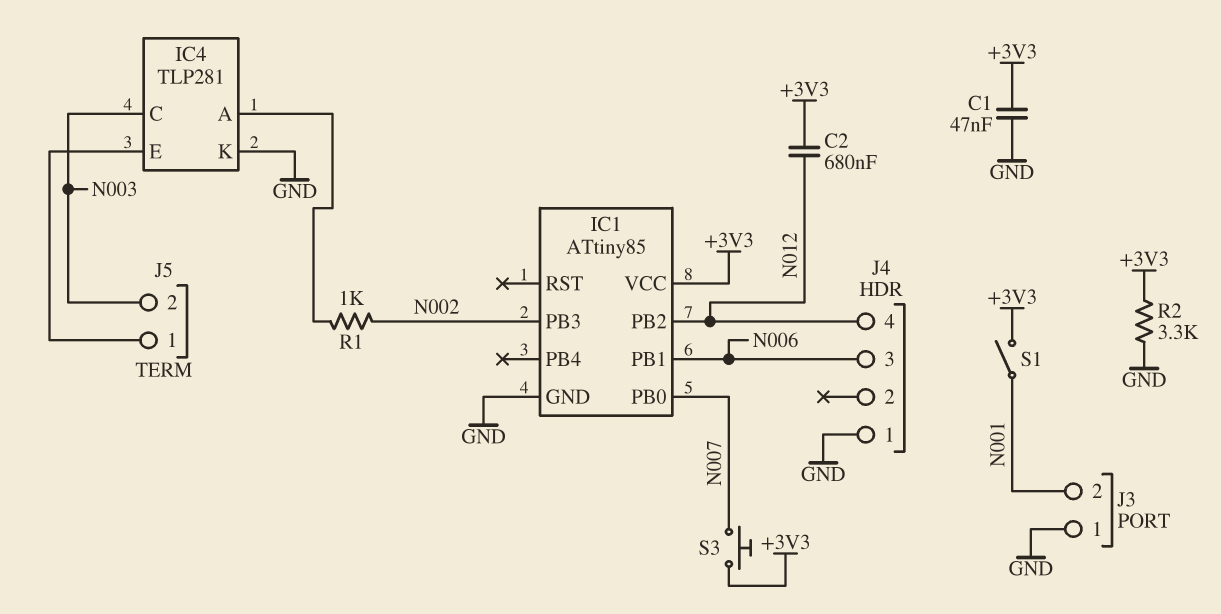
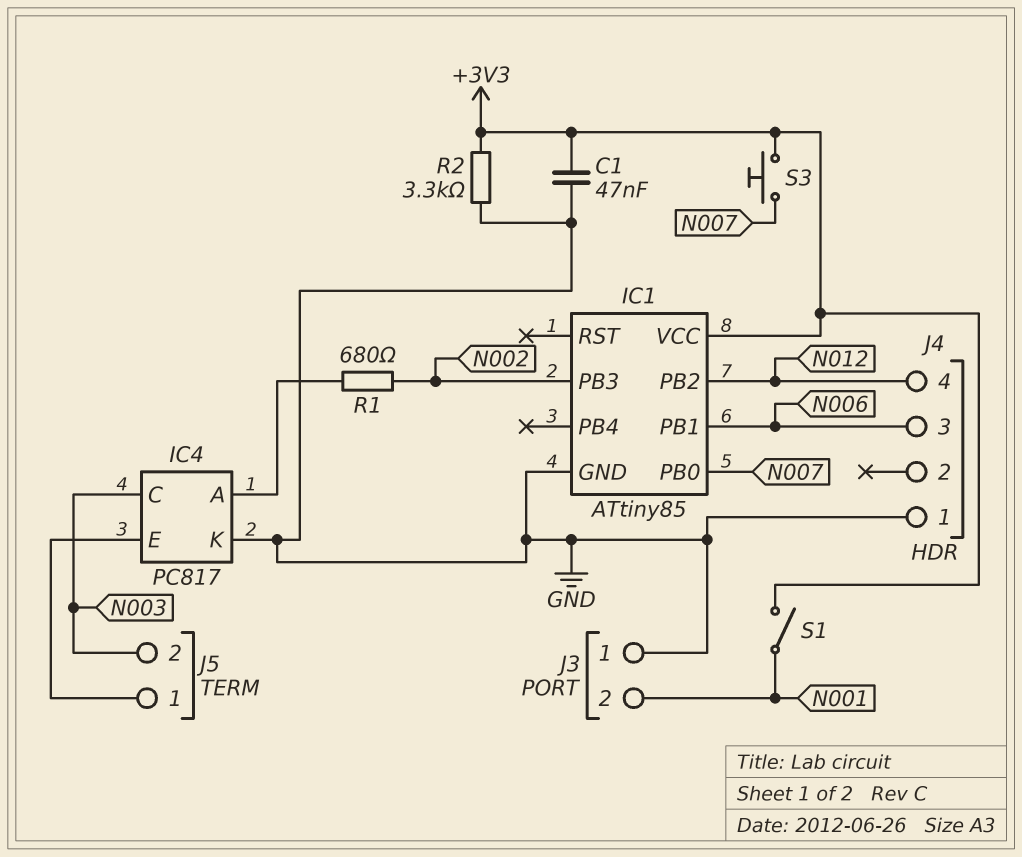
C2: 680nF (+3V3, N012) -> none
IC4: TLP281 -> PC817
R1: 1k (IC4/A, N002) -> 680 (IC4/A, N002)

